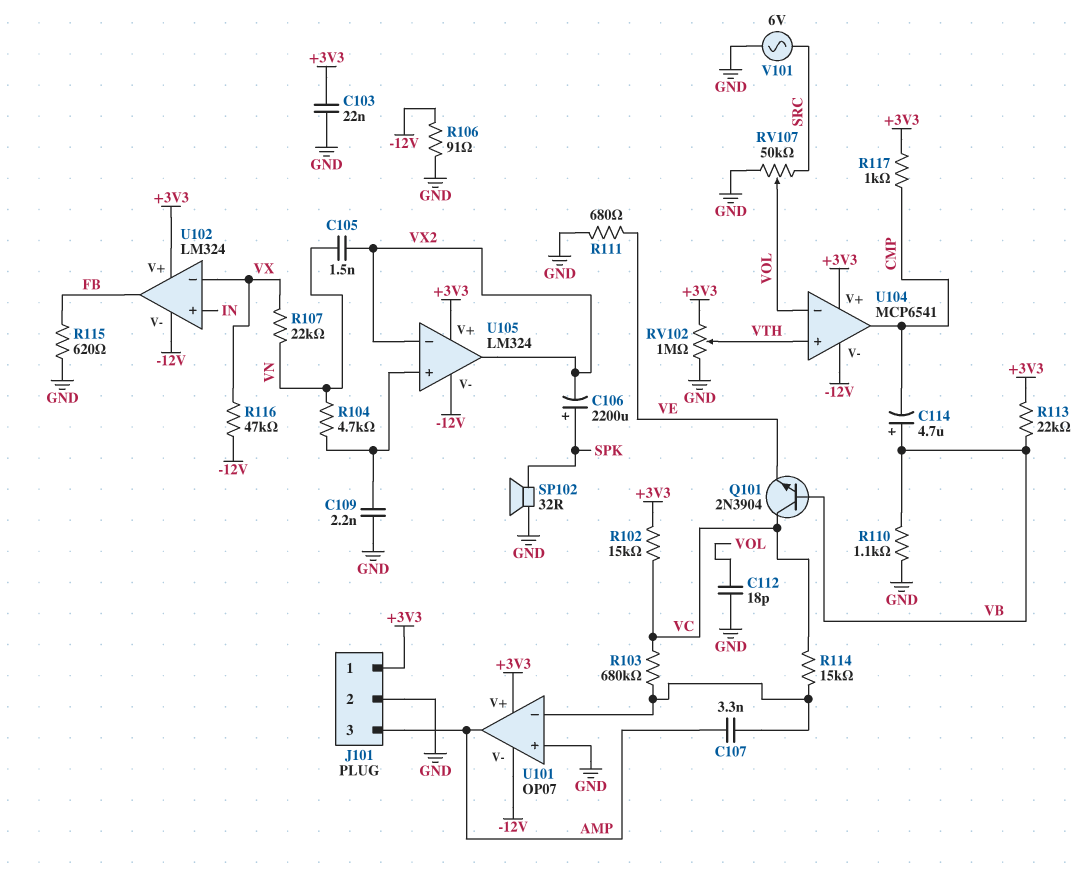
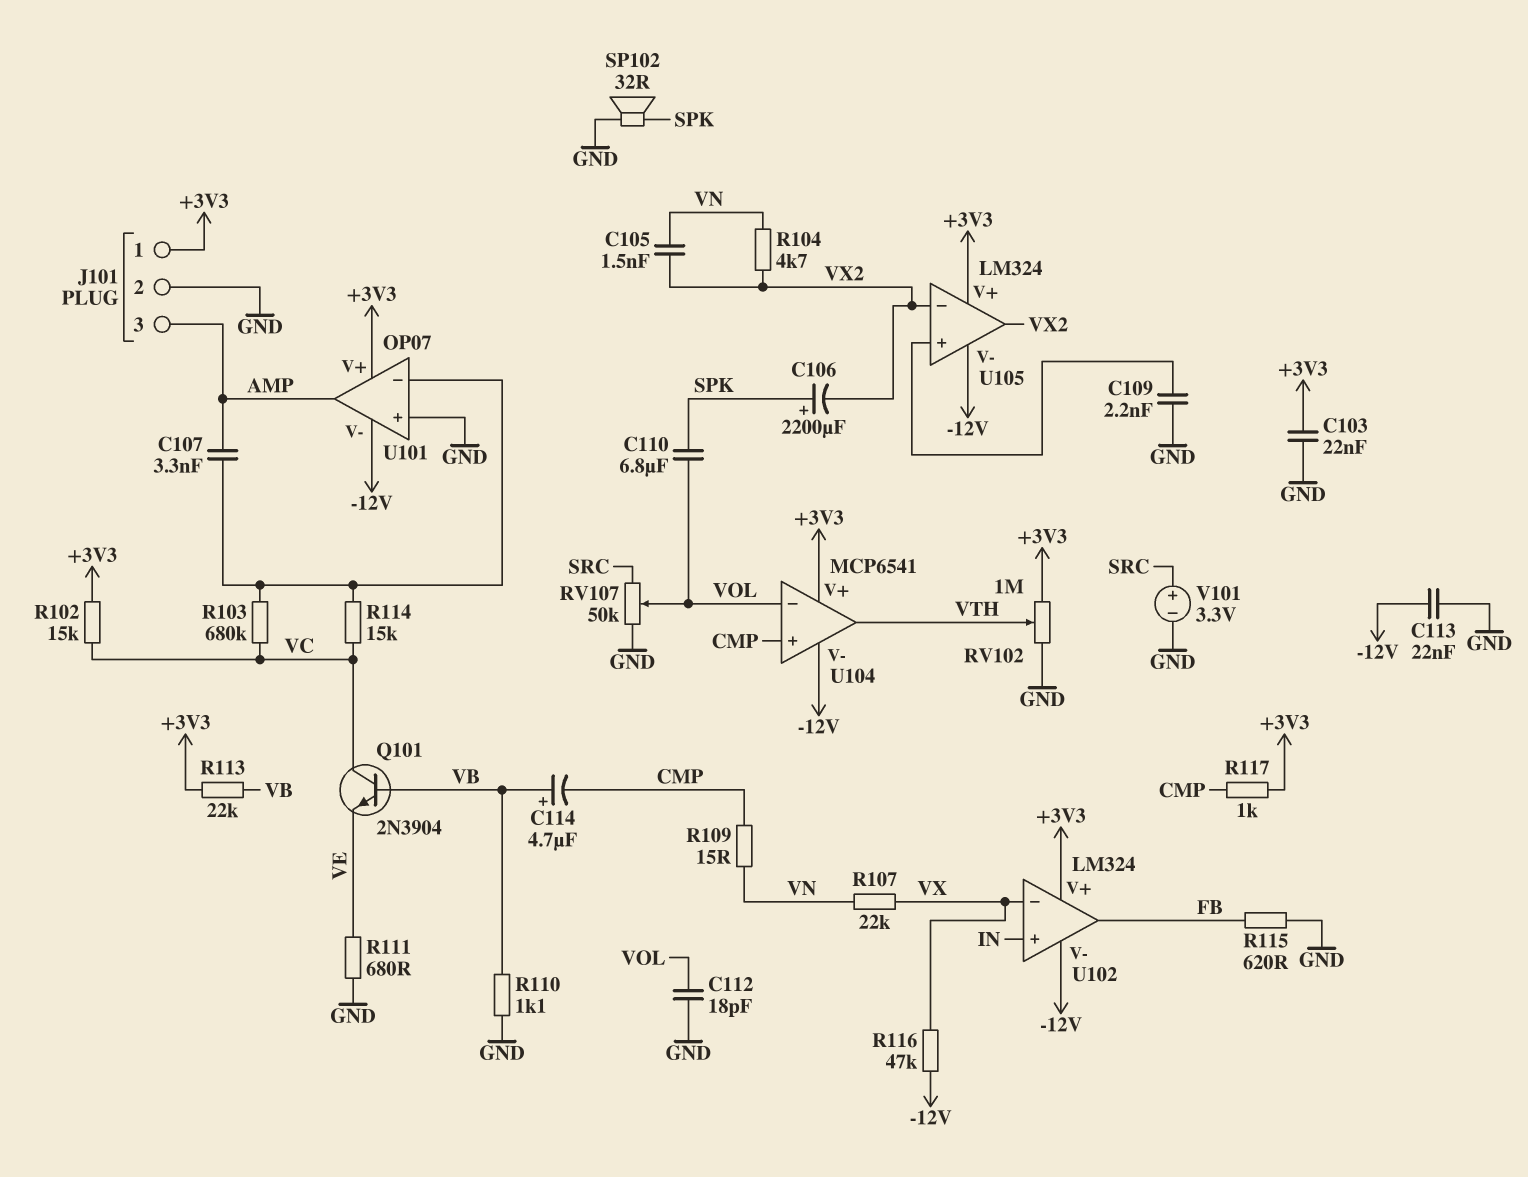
C110: none -> 6.8uF (SPK, VOL)
C113: none -> 22nF (-12V, GND)
R104: 4.7k (U105/in+, VN) -> 4.7k (VN, VX2)
R106: 91 (-12V, GND) -> none
R109: none -> 15 (CMP, VN)
U104 pin in+: VTH -> CMP
U104 pin out: CMP -> VTH
V101: AC 6V (GND, SRC) -> 3.3V (plus SRC, minus GND)

